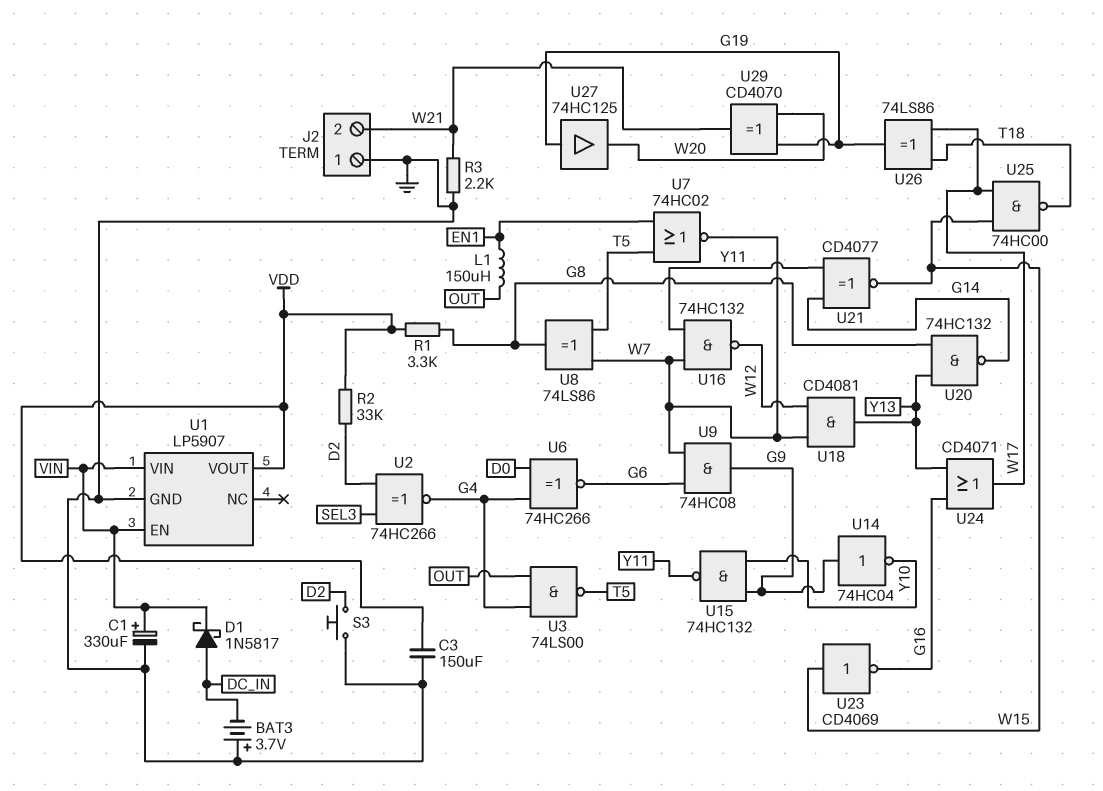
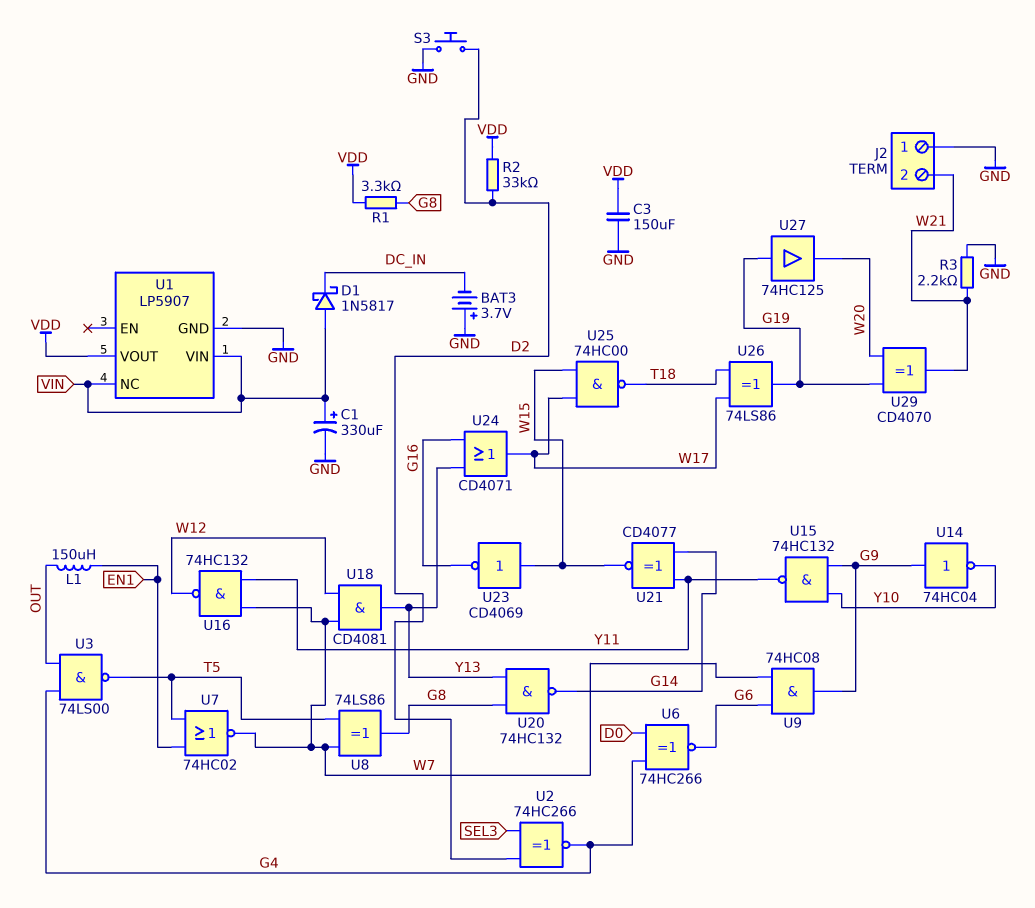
D1: schottky 1N5817 (A DC_IN, K VIN) -> schottky 1N5817 (A VIN, K DC_IN)
U1 pin EN: VIN -> none
U1 pin NC: none -> VIN

